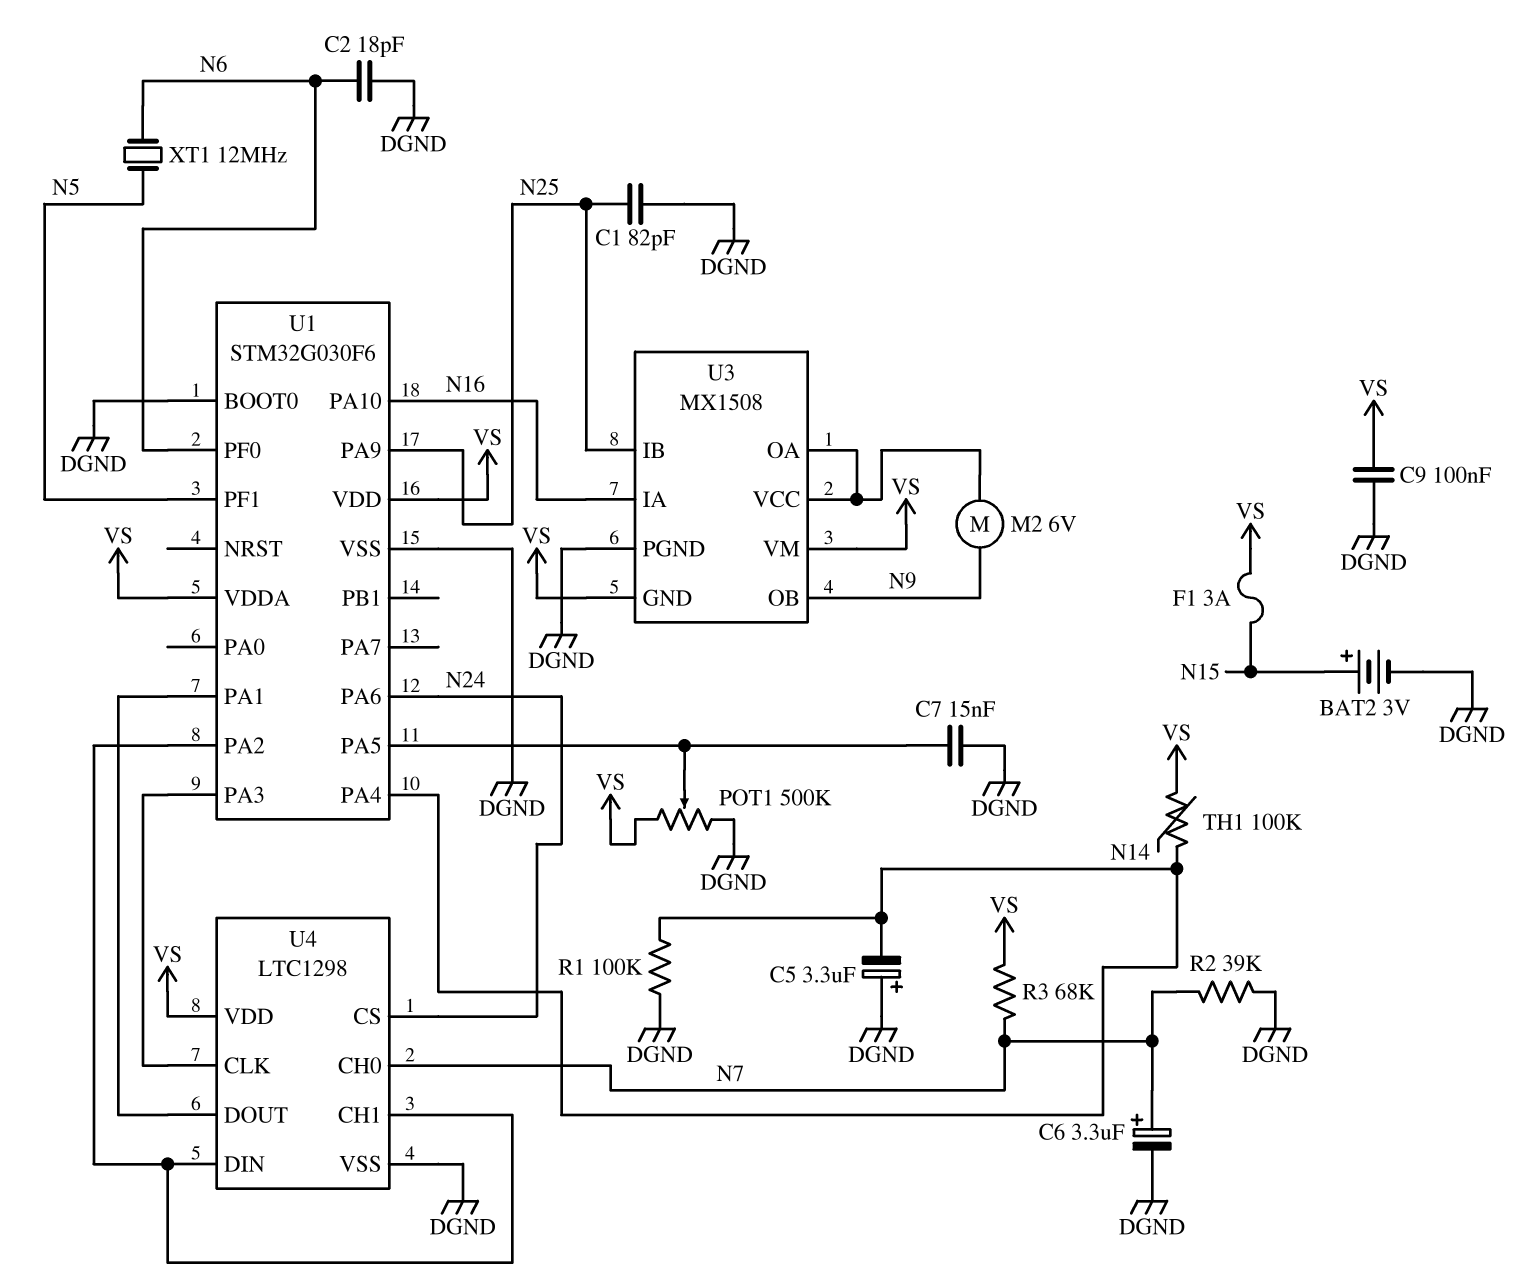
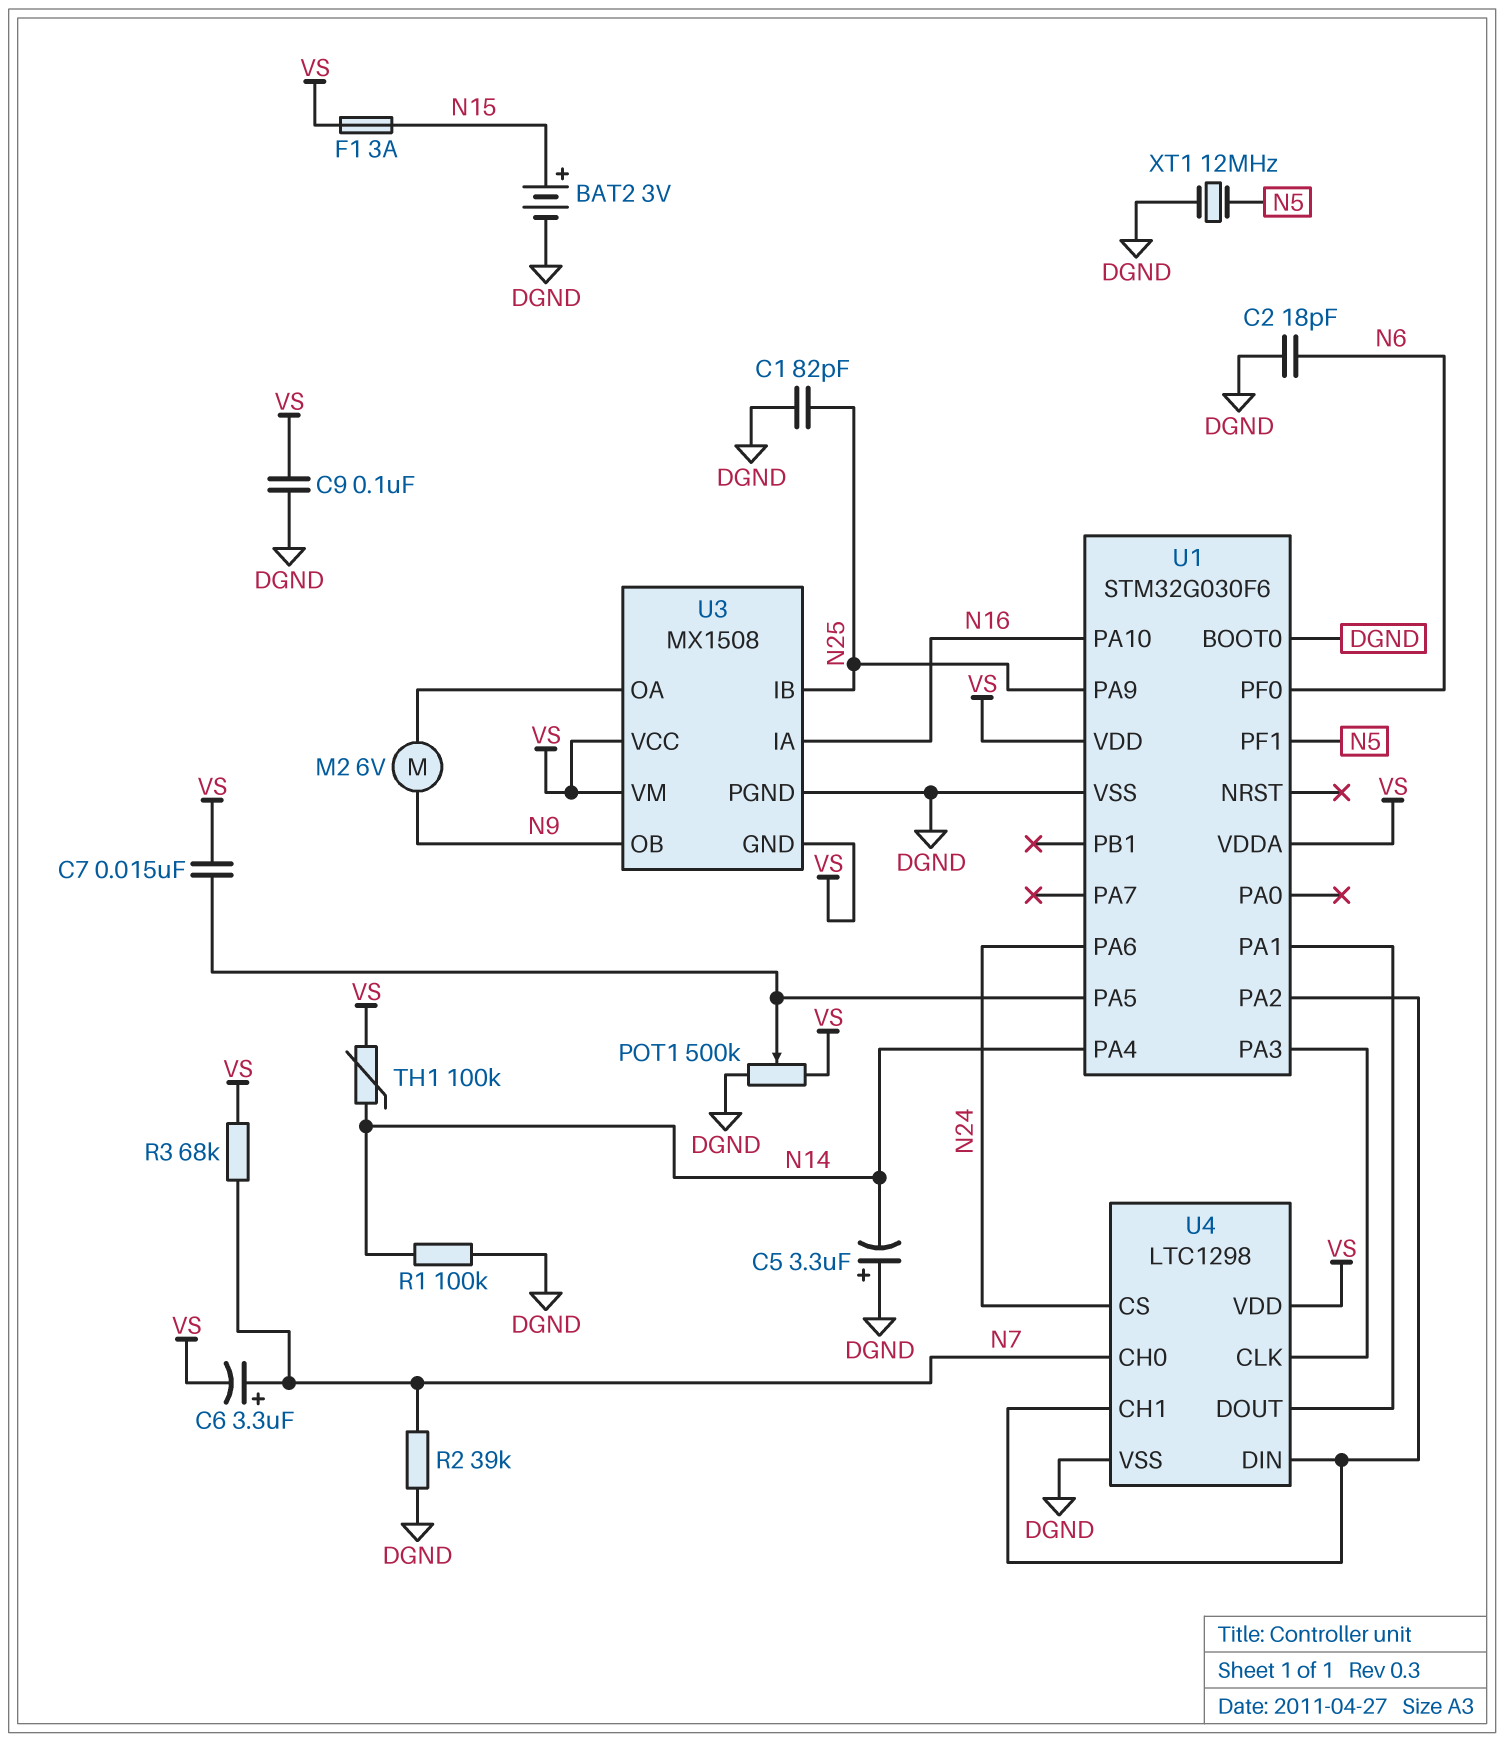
C6: 3.3uF (plus N7, minus DGND) -> 3.3uF (plus N7, minus VS)
C7: 15nF (DGND, U1/PA5) -> 15nF (U1/PA5, VS)
U3 pin VCC: U3/OA -> VS
XT1: 12MHz (N5, N6) -> 12MHz (DGND, N5)

